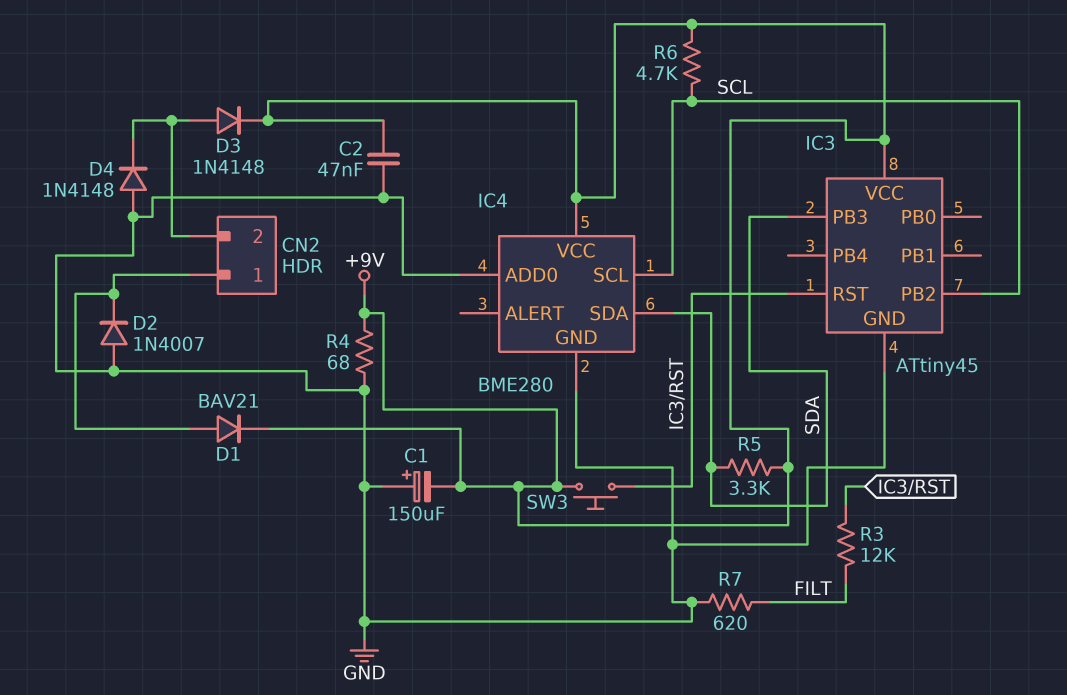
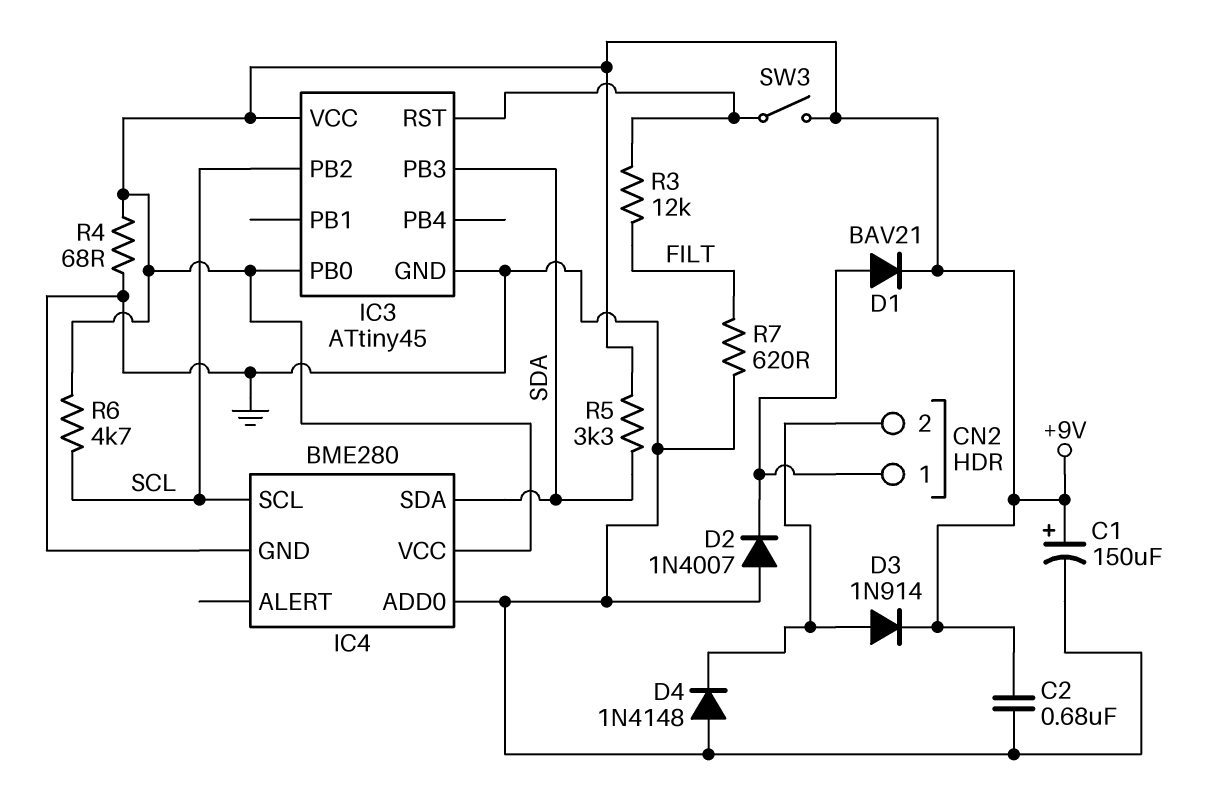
C1: 150uF (plus GND, minus +9V) -> 150uF (plus +9V, minus GND)
C2: 47nF (+9V, GND) -> 680nF (+9V, GND)
D3: diode 1N4148 (A CN2/2, K +9V) -> diode 1N914 (A CN2/2, K +9V)
IC3 pin PB0: none -> +9V
SW3: button (+9V, IC3/RST) -> switch (+9V, IC3/RST)

